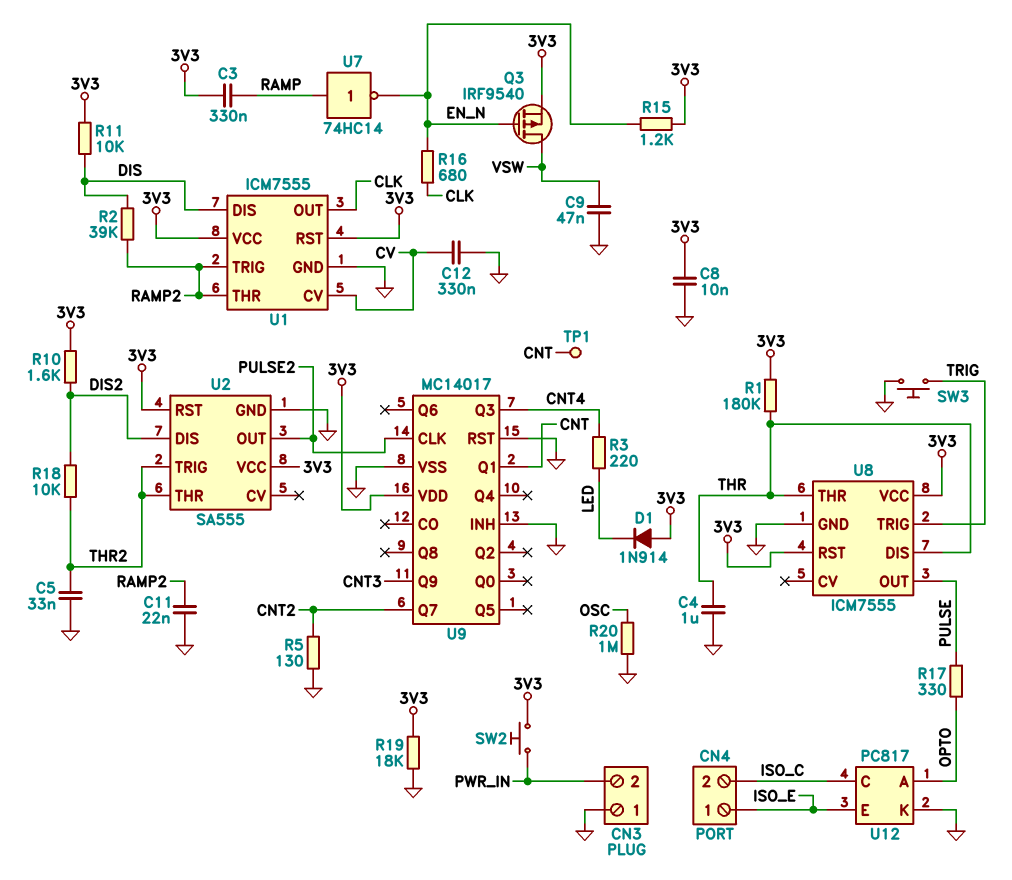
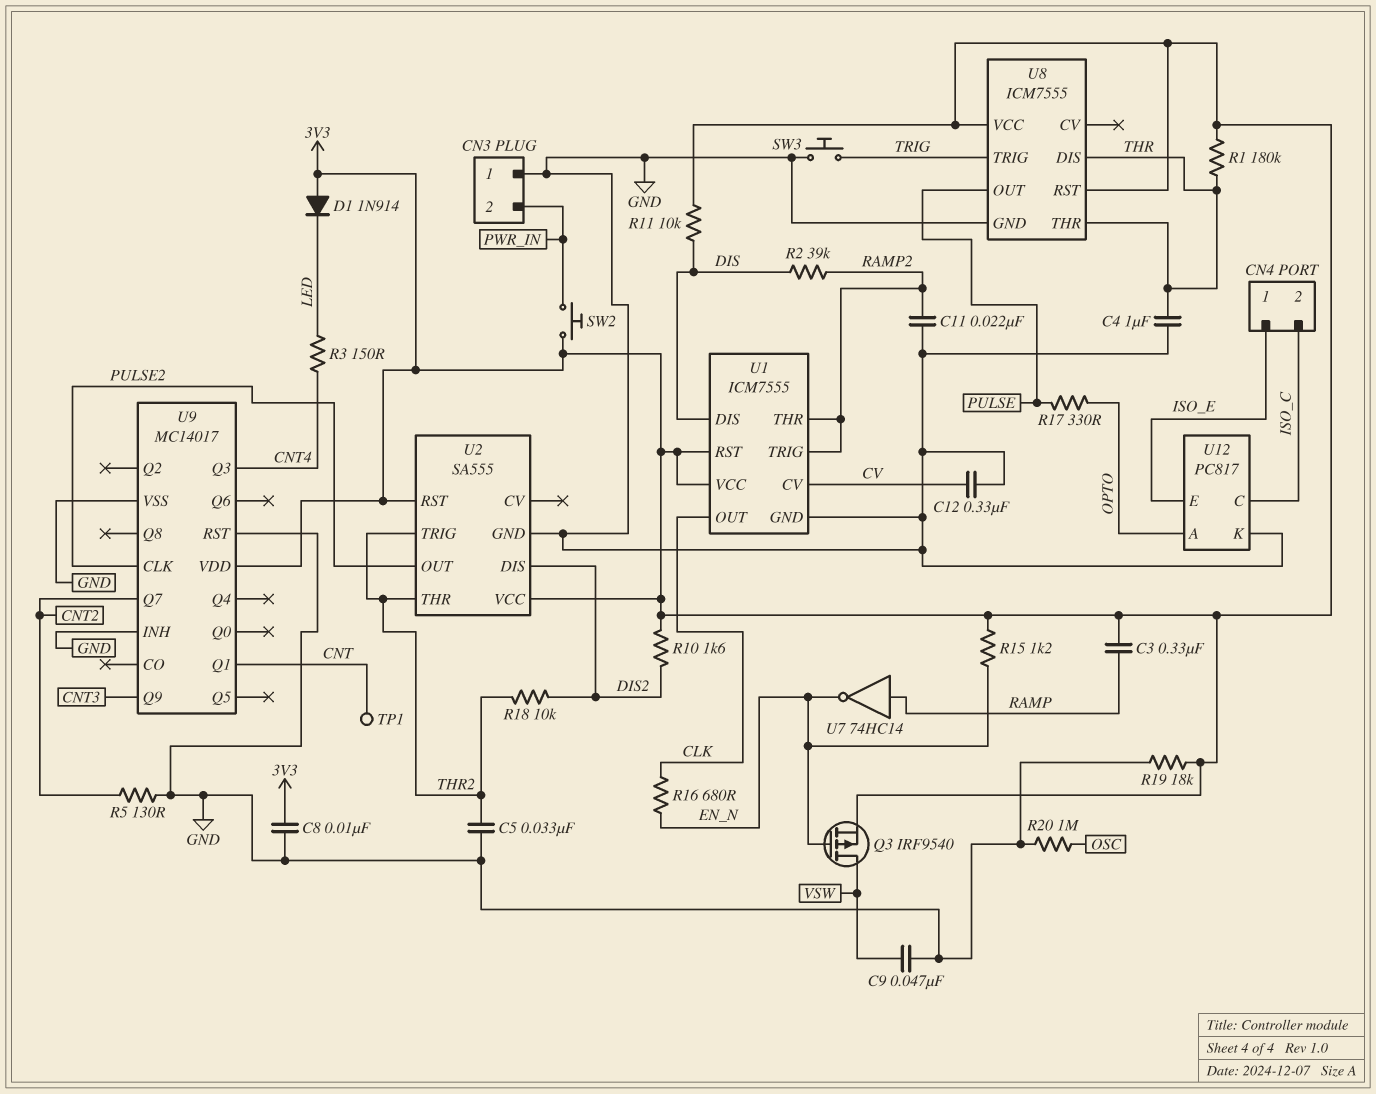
R3: 220 (CNT4, LED) -> 150 (CNT4, LED)

